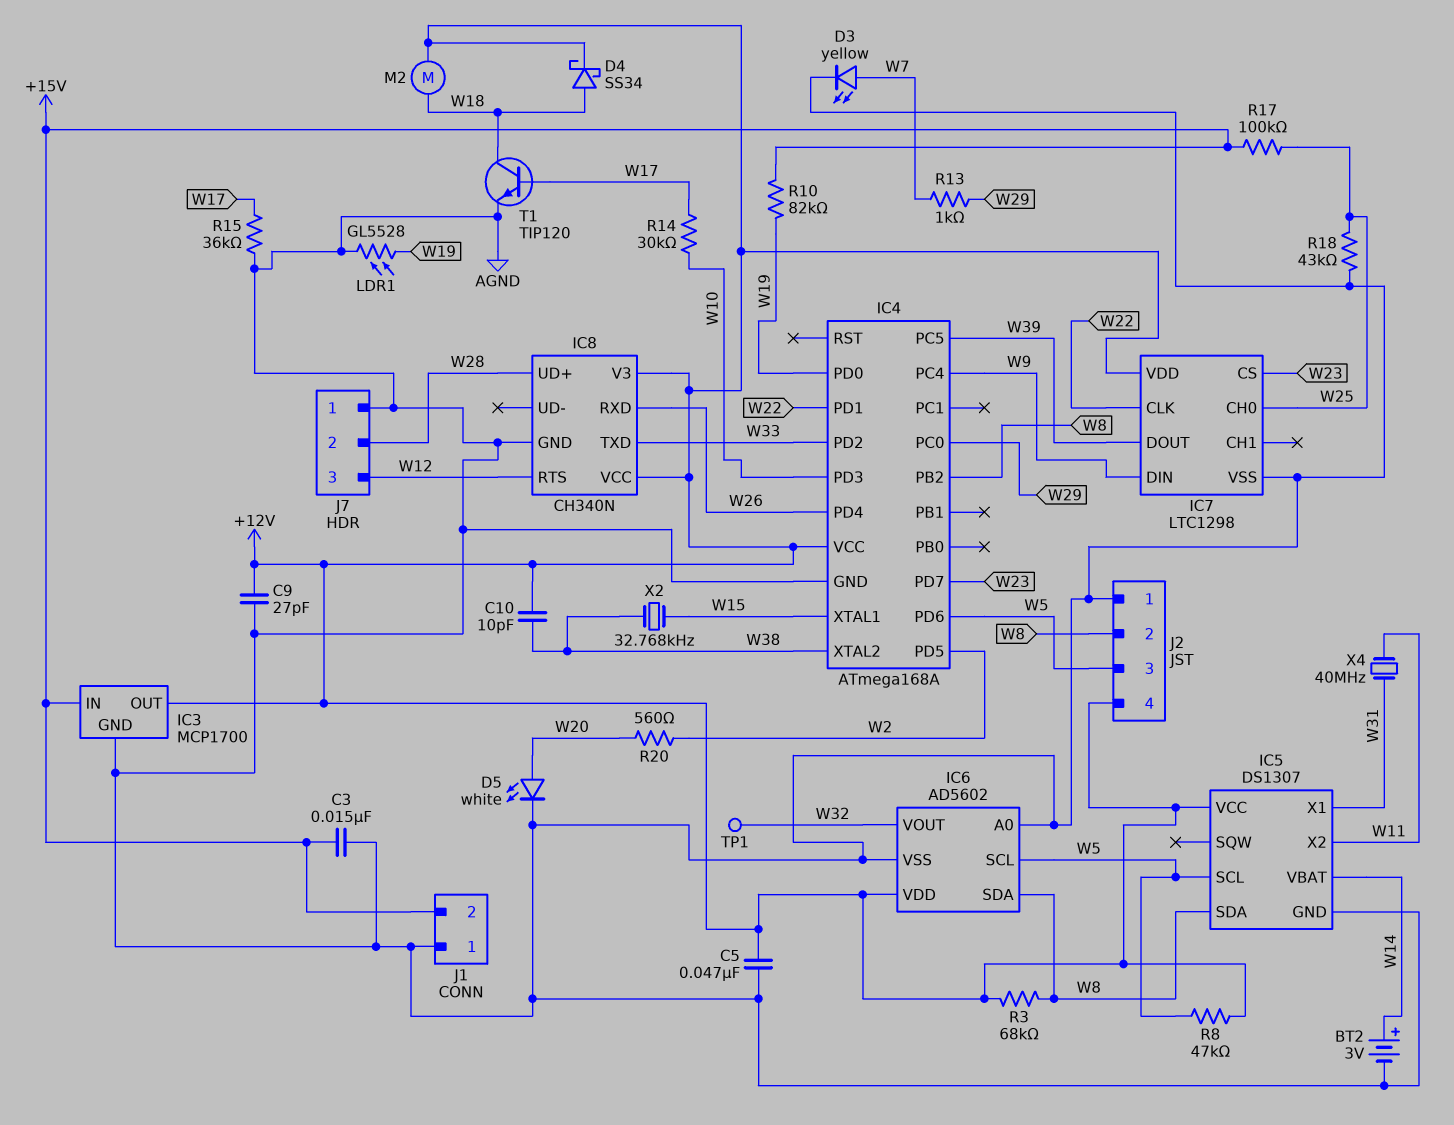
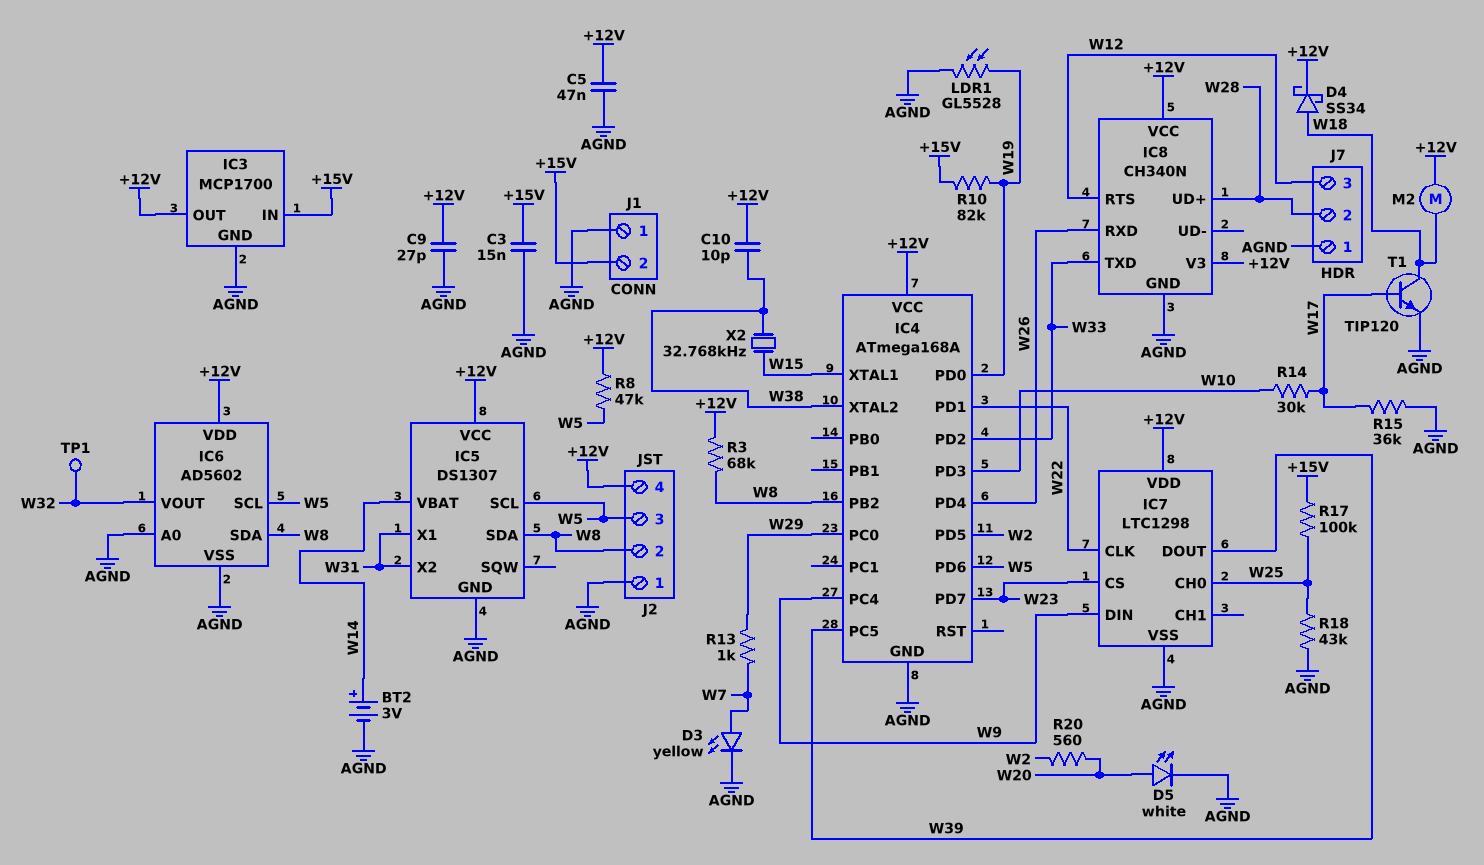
IC5 pin X2: W11 -> W31
X4: 40MHz (W11, W31) -> none

